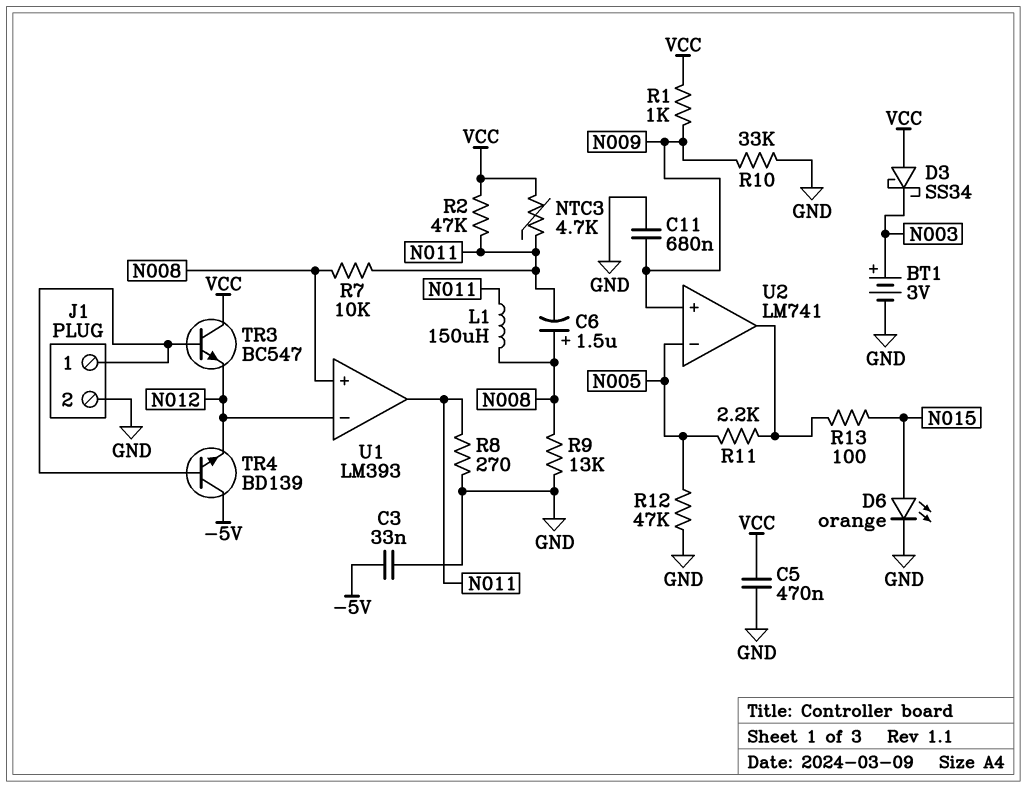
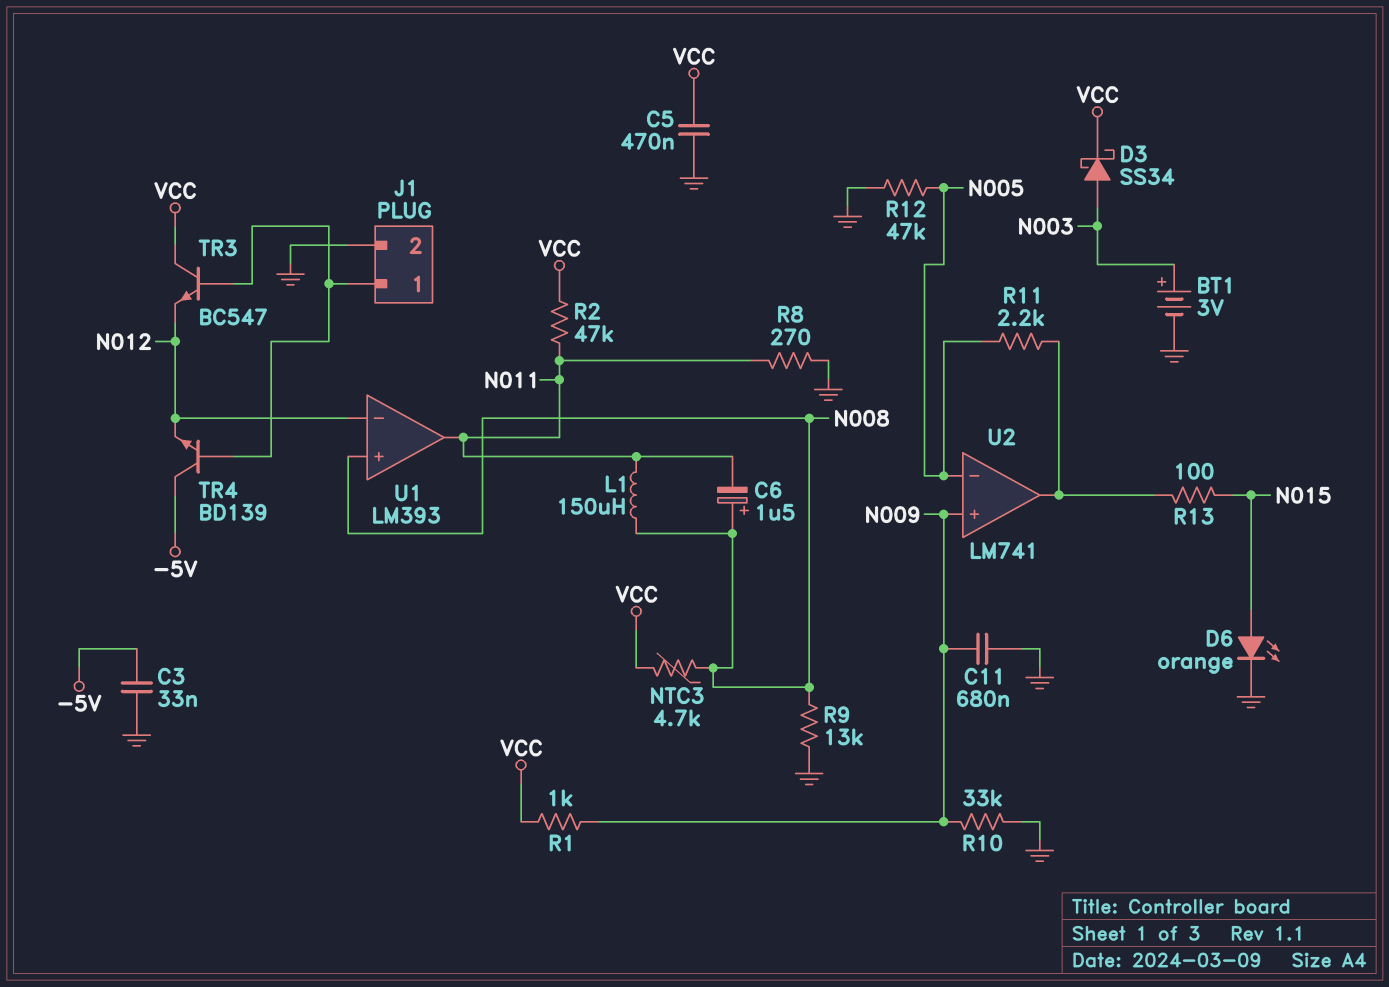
D3: schottky SS34 (A VCC, K N003) -> schottky SS34 (A N003, K VCC)
NTC3: 4.7k (N011, VCC) -> 4.7k (N008, VCC)
R7: 10k (N008, N011) -> none

